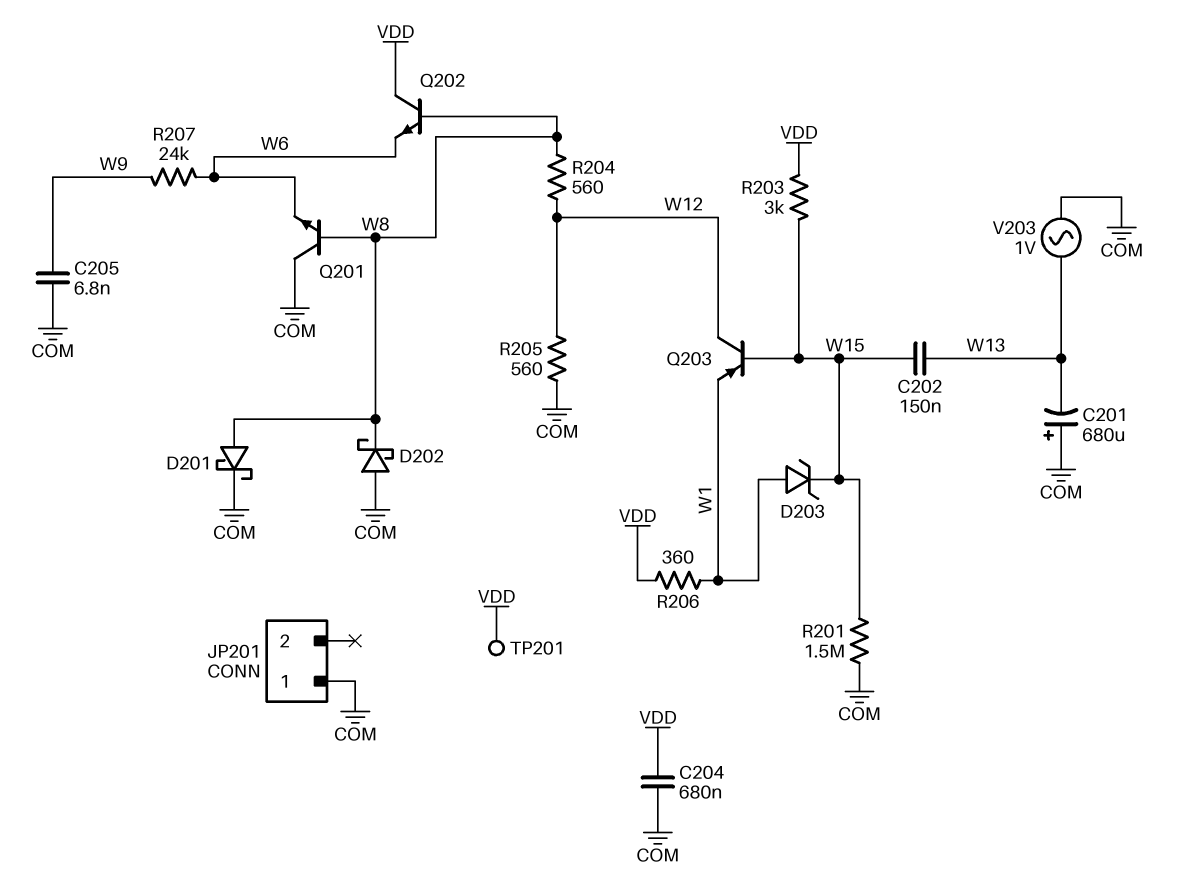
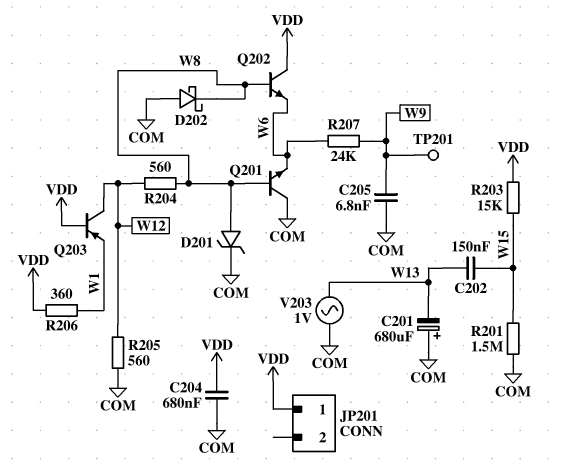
D201: schottky (A W8, K COM) -> zener (A W8, K COM)
D203: zener (A W1, K W15) -> none
JP201 pin 1: COM -> VDD
Q203: PNP (B W15, C W12, E W1) -> PNP (B VDD, C W12, E W1)
R203: 3k (VDD, W15) -> 15k (VDD, W15)
TP201: test point (VDD) -> test point (W9)

